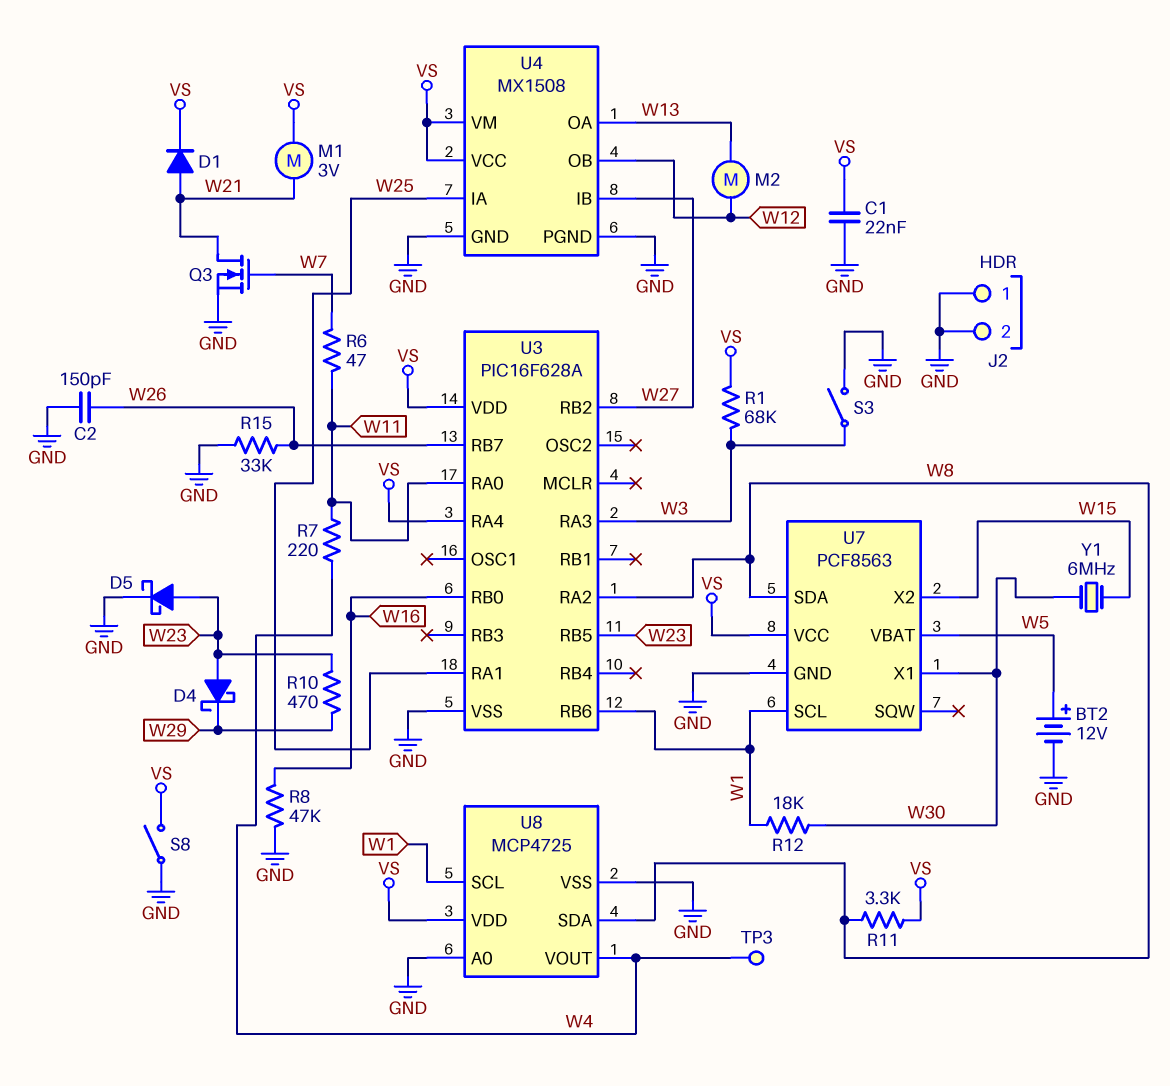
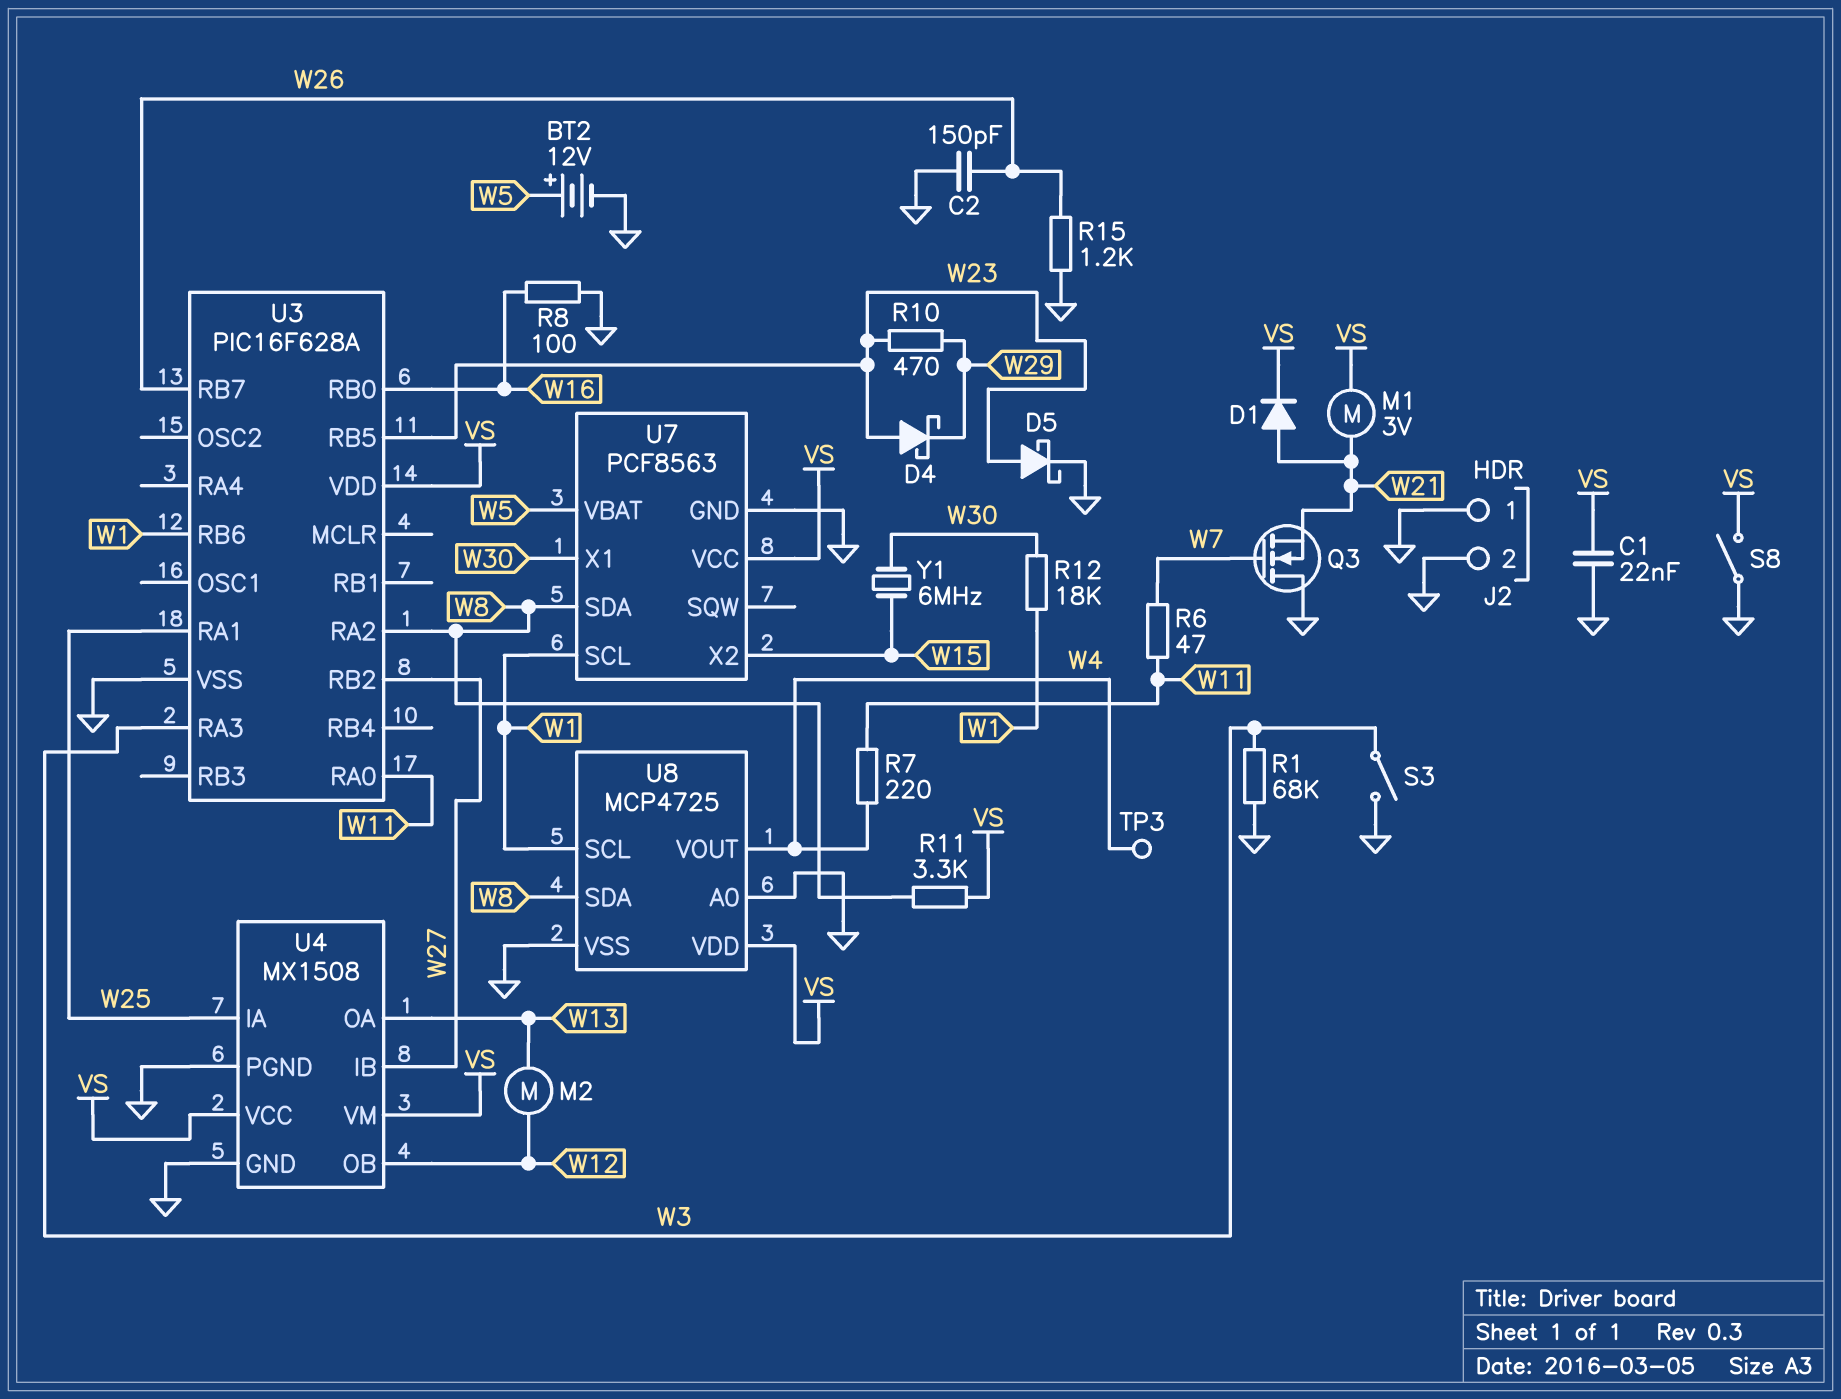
Q3: NMOS (G W7, D W21, S GND) -> NMOS (G W7, D GND, S W21)
R1: 68k (VS, W3) -> 68k (GND, W3)
R8: 47k (GND, W16) -> 100 (GND, W16)
R15: 33k (GND, W26) -> 1.2k (GND, W26)
U3 pin RA4: VS -> none

